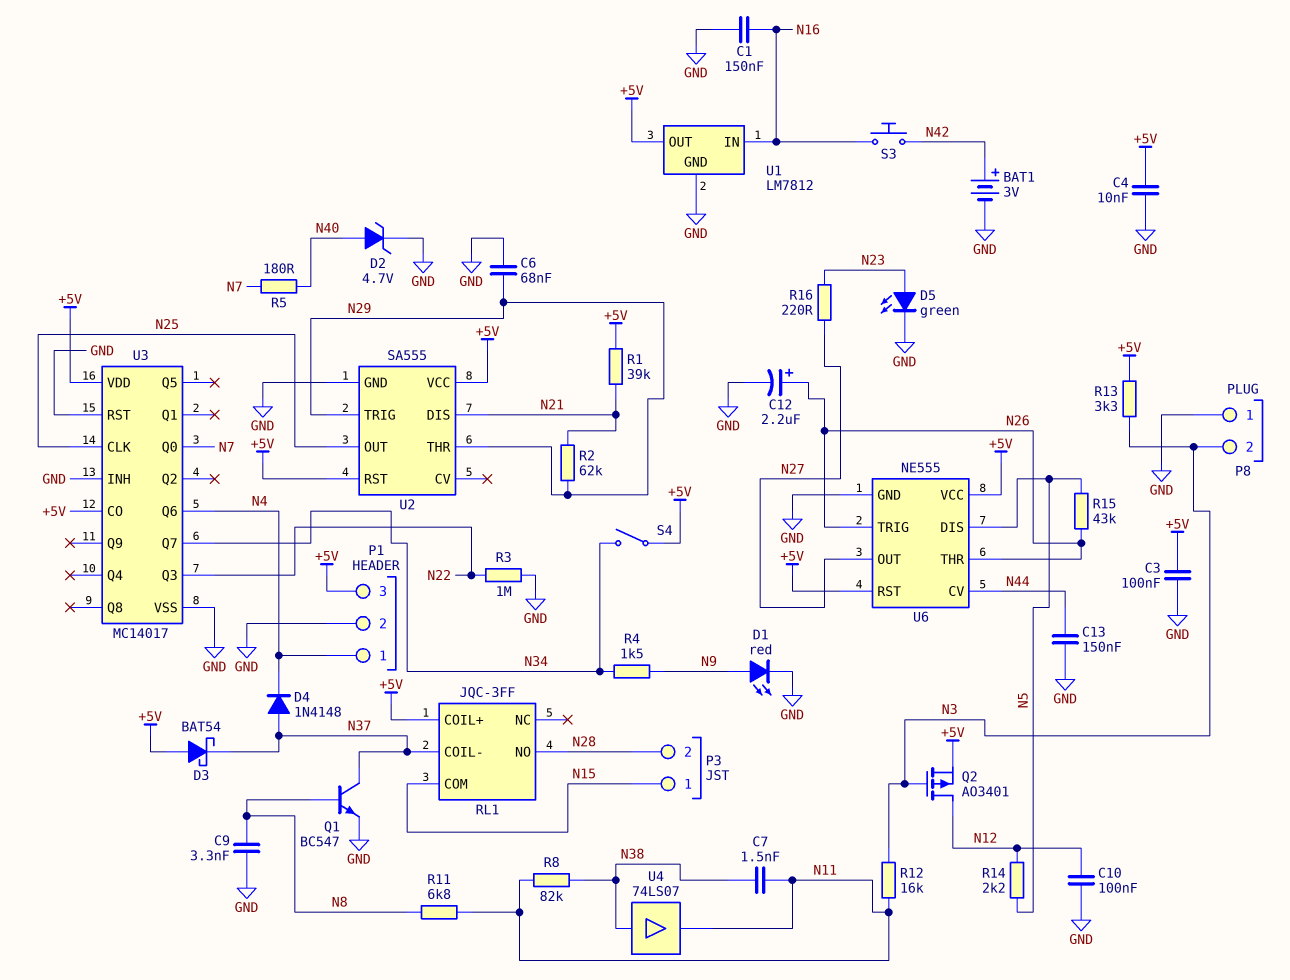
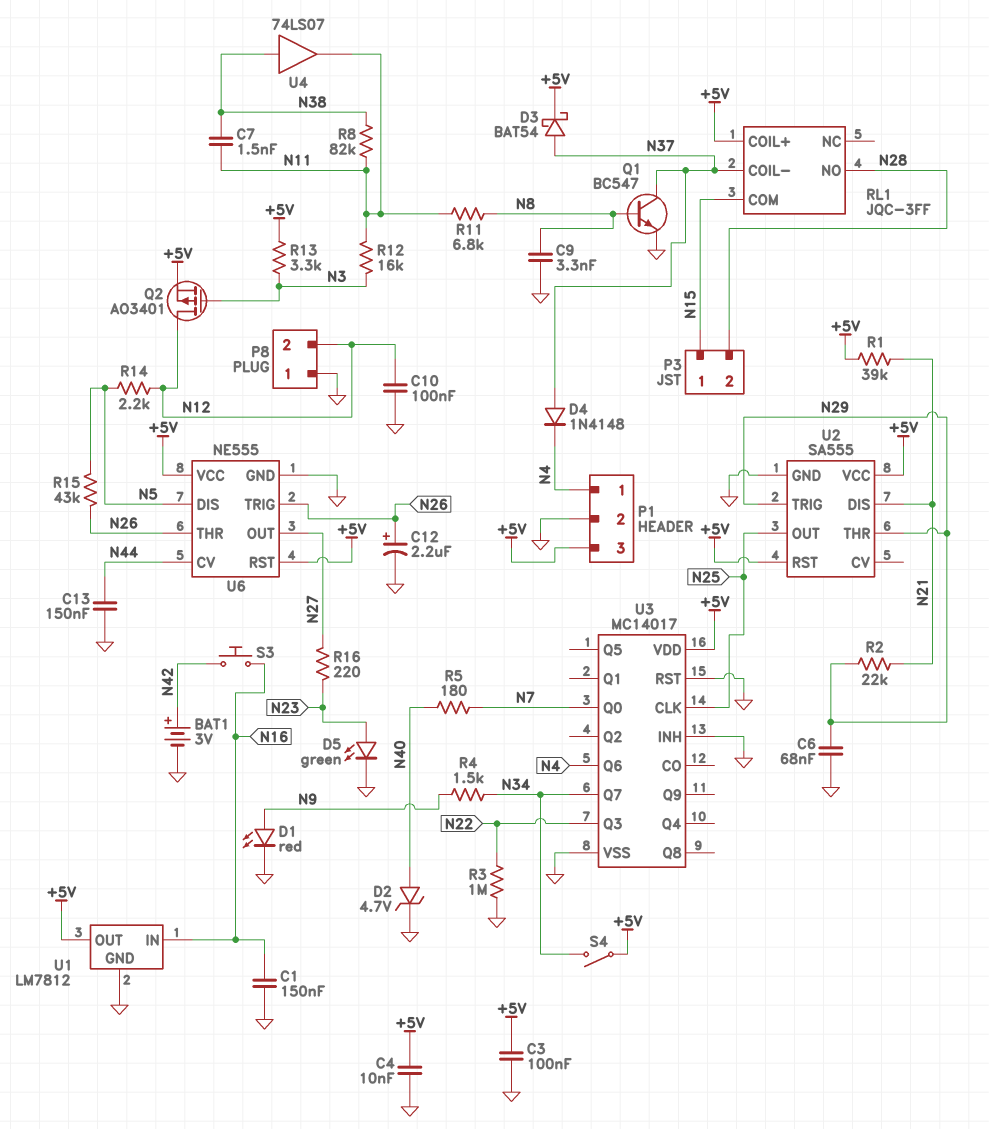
D3: schottky BAT54 (A +5V, K N37) -> schottky BAT54 (A N37, K +5V)
P8 pin 2: N3 -> N12
R2: 62k (N21, N29) -> 22k (N21, N29)
U3 pin CO: +5V -> none

